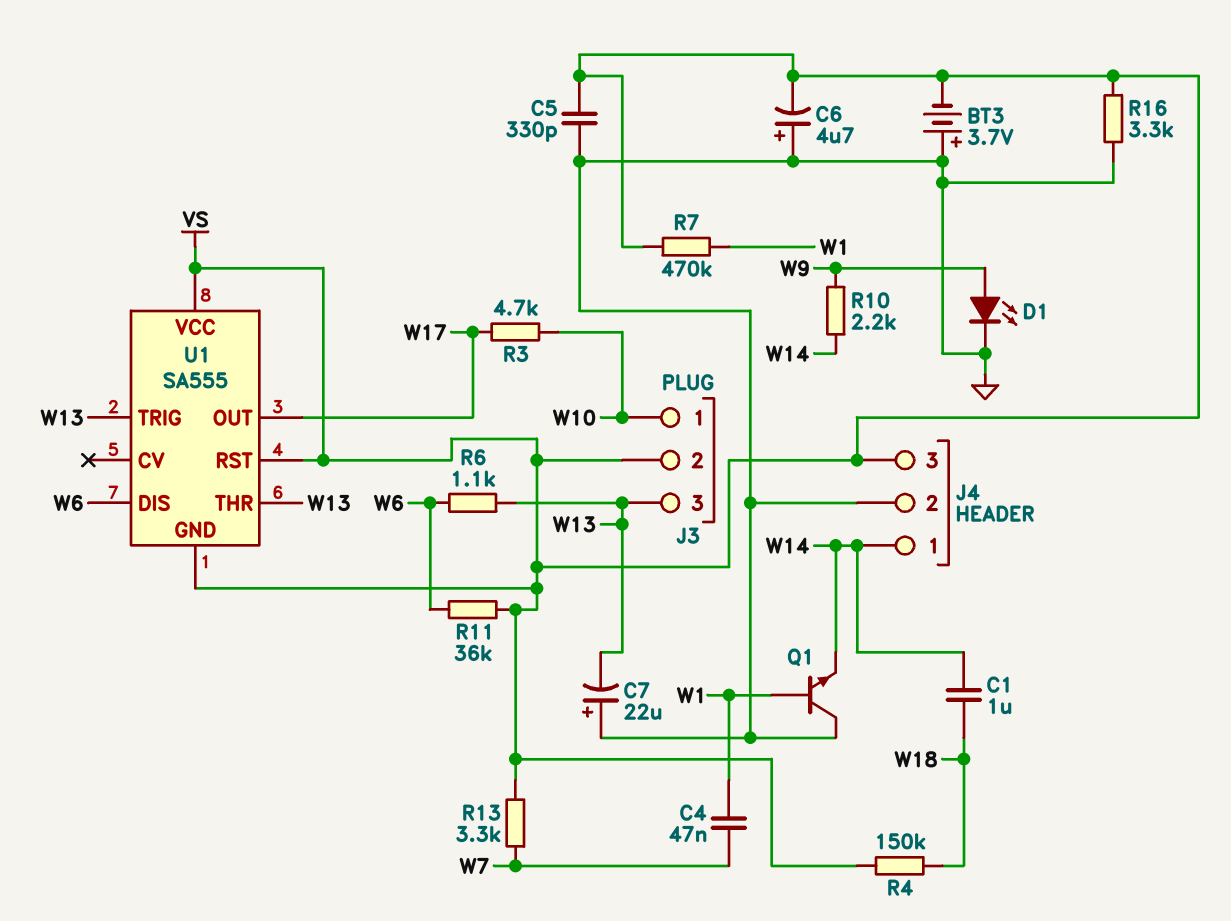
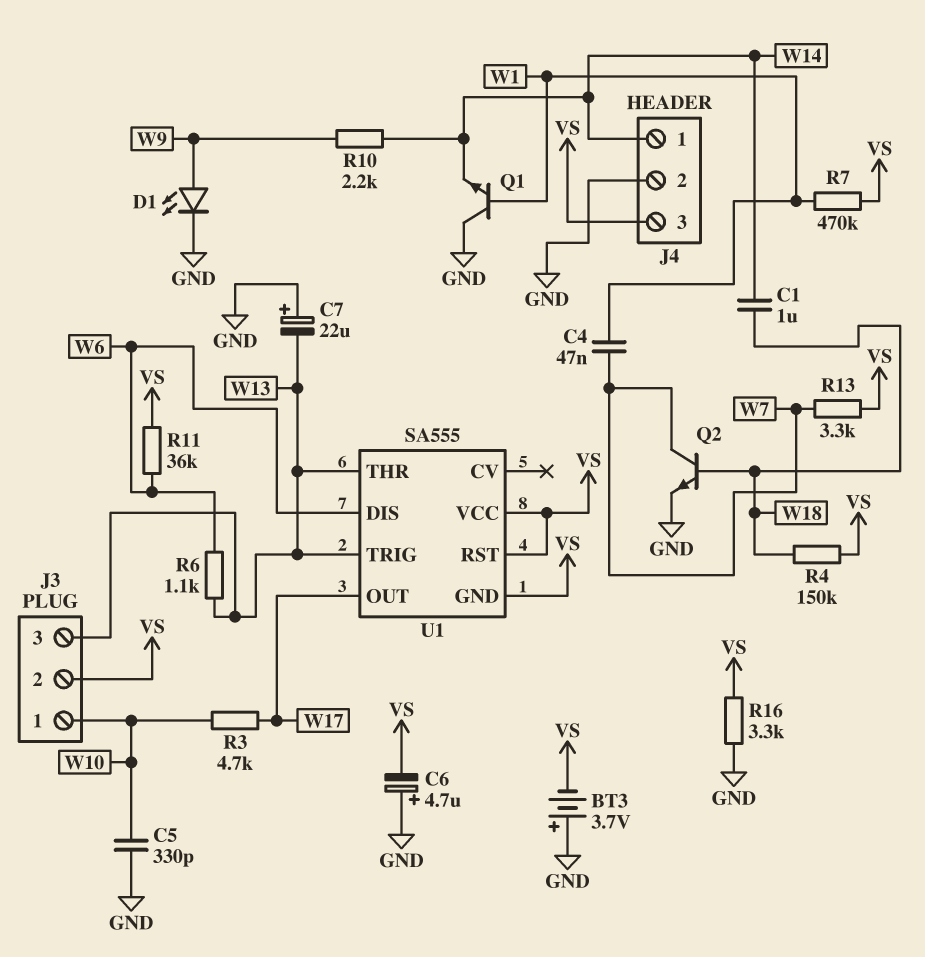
C5: 330pF (GND, VS) -> 330pF (GND, W10)
Q2: none -> NPN (B W18, C W7, E GND)

